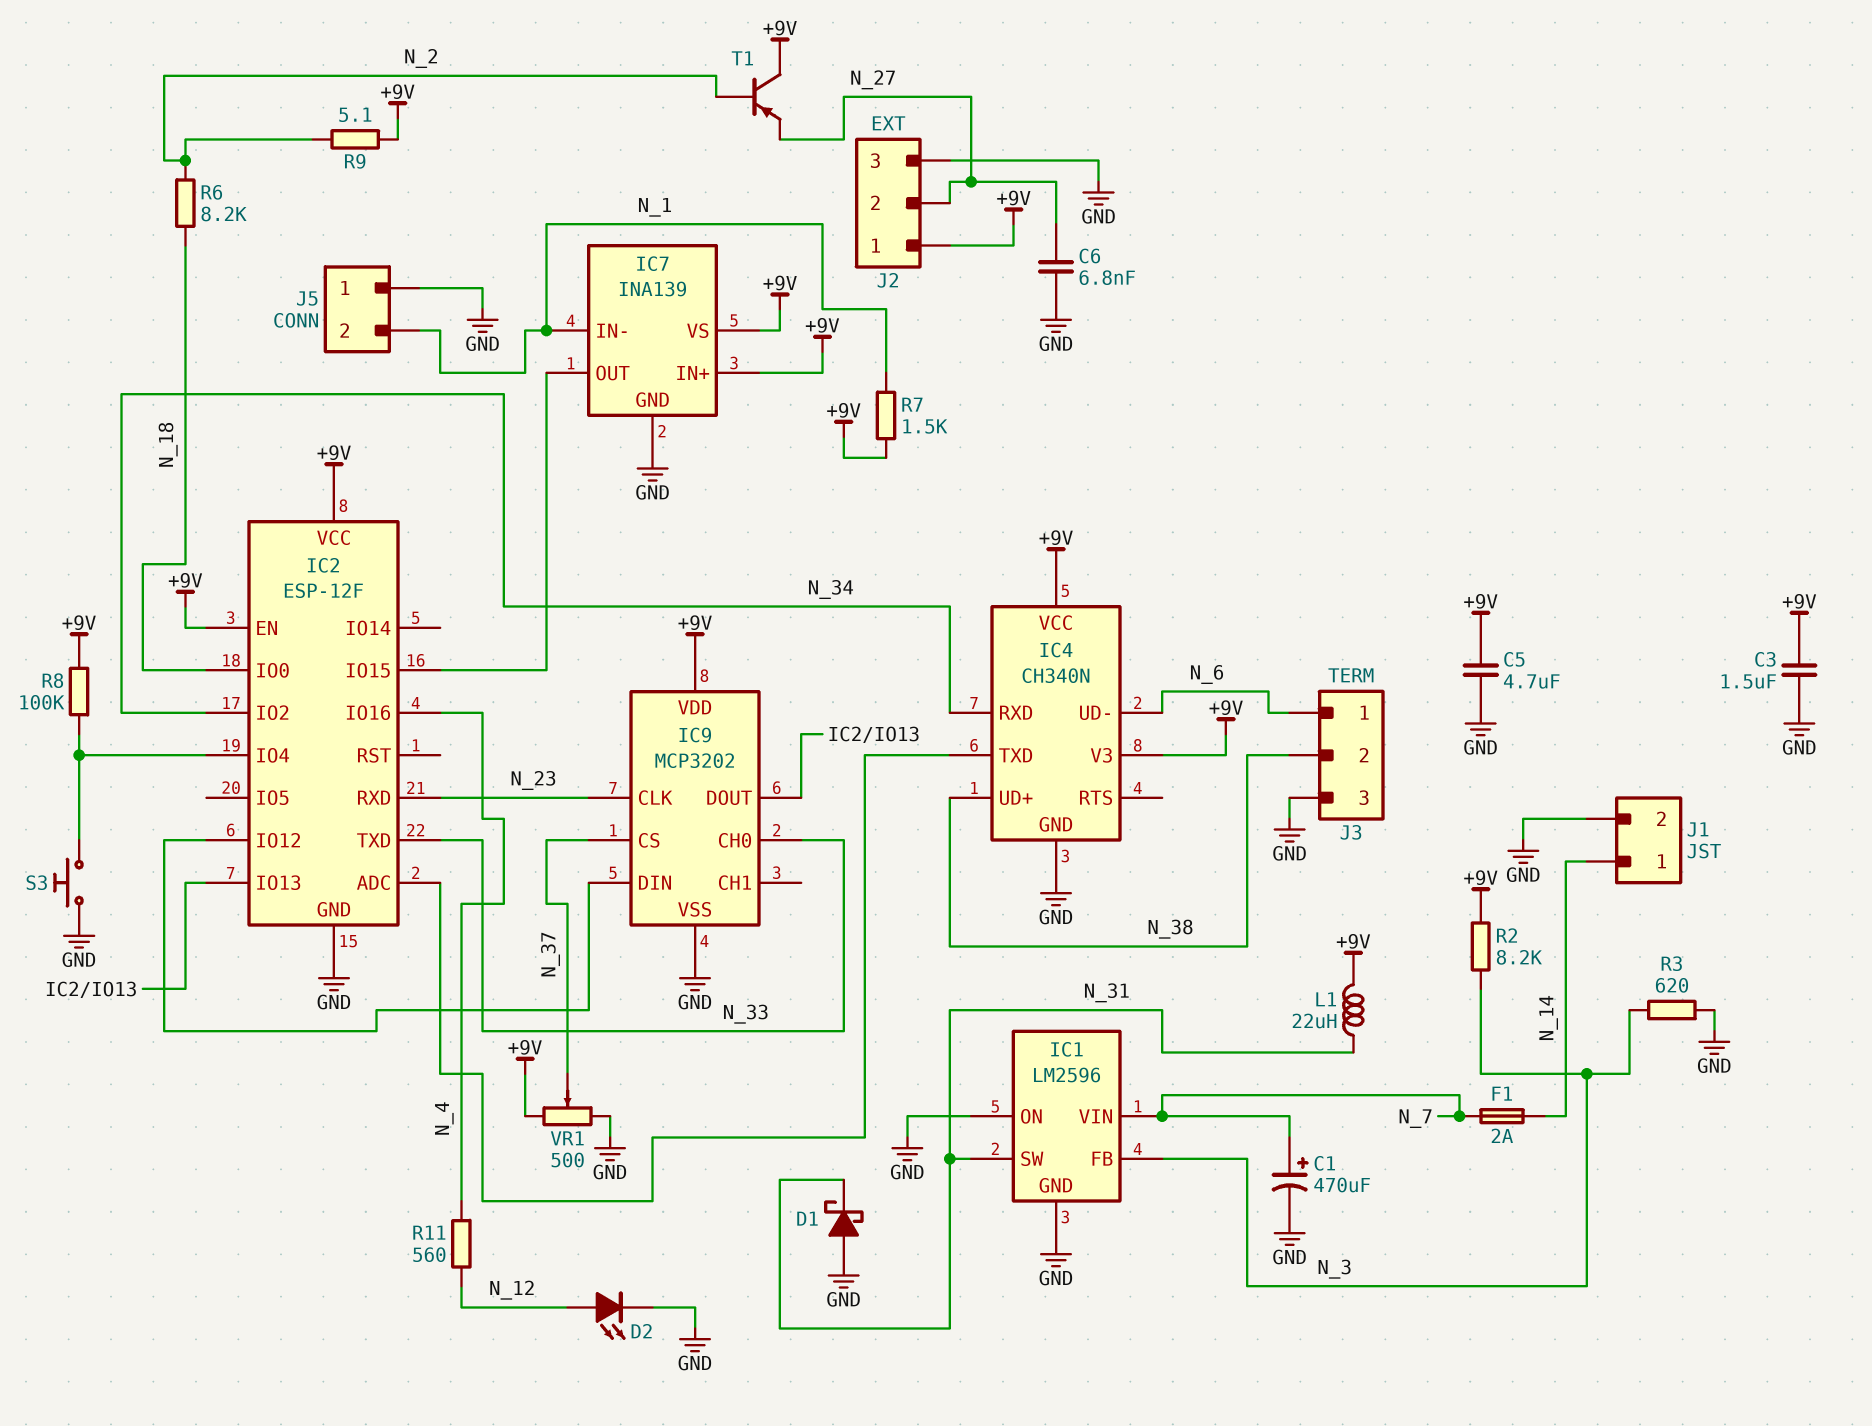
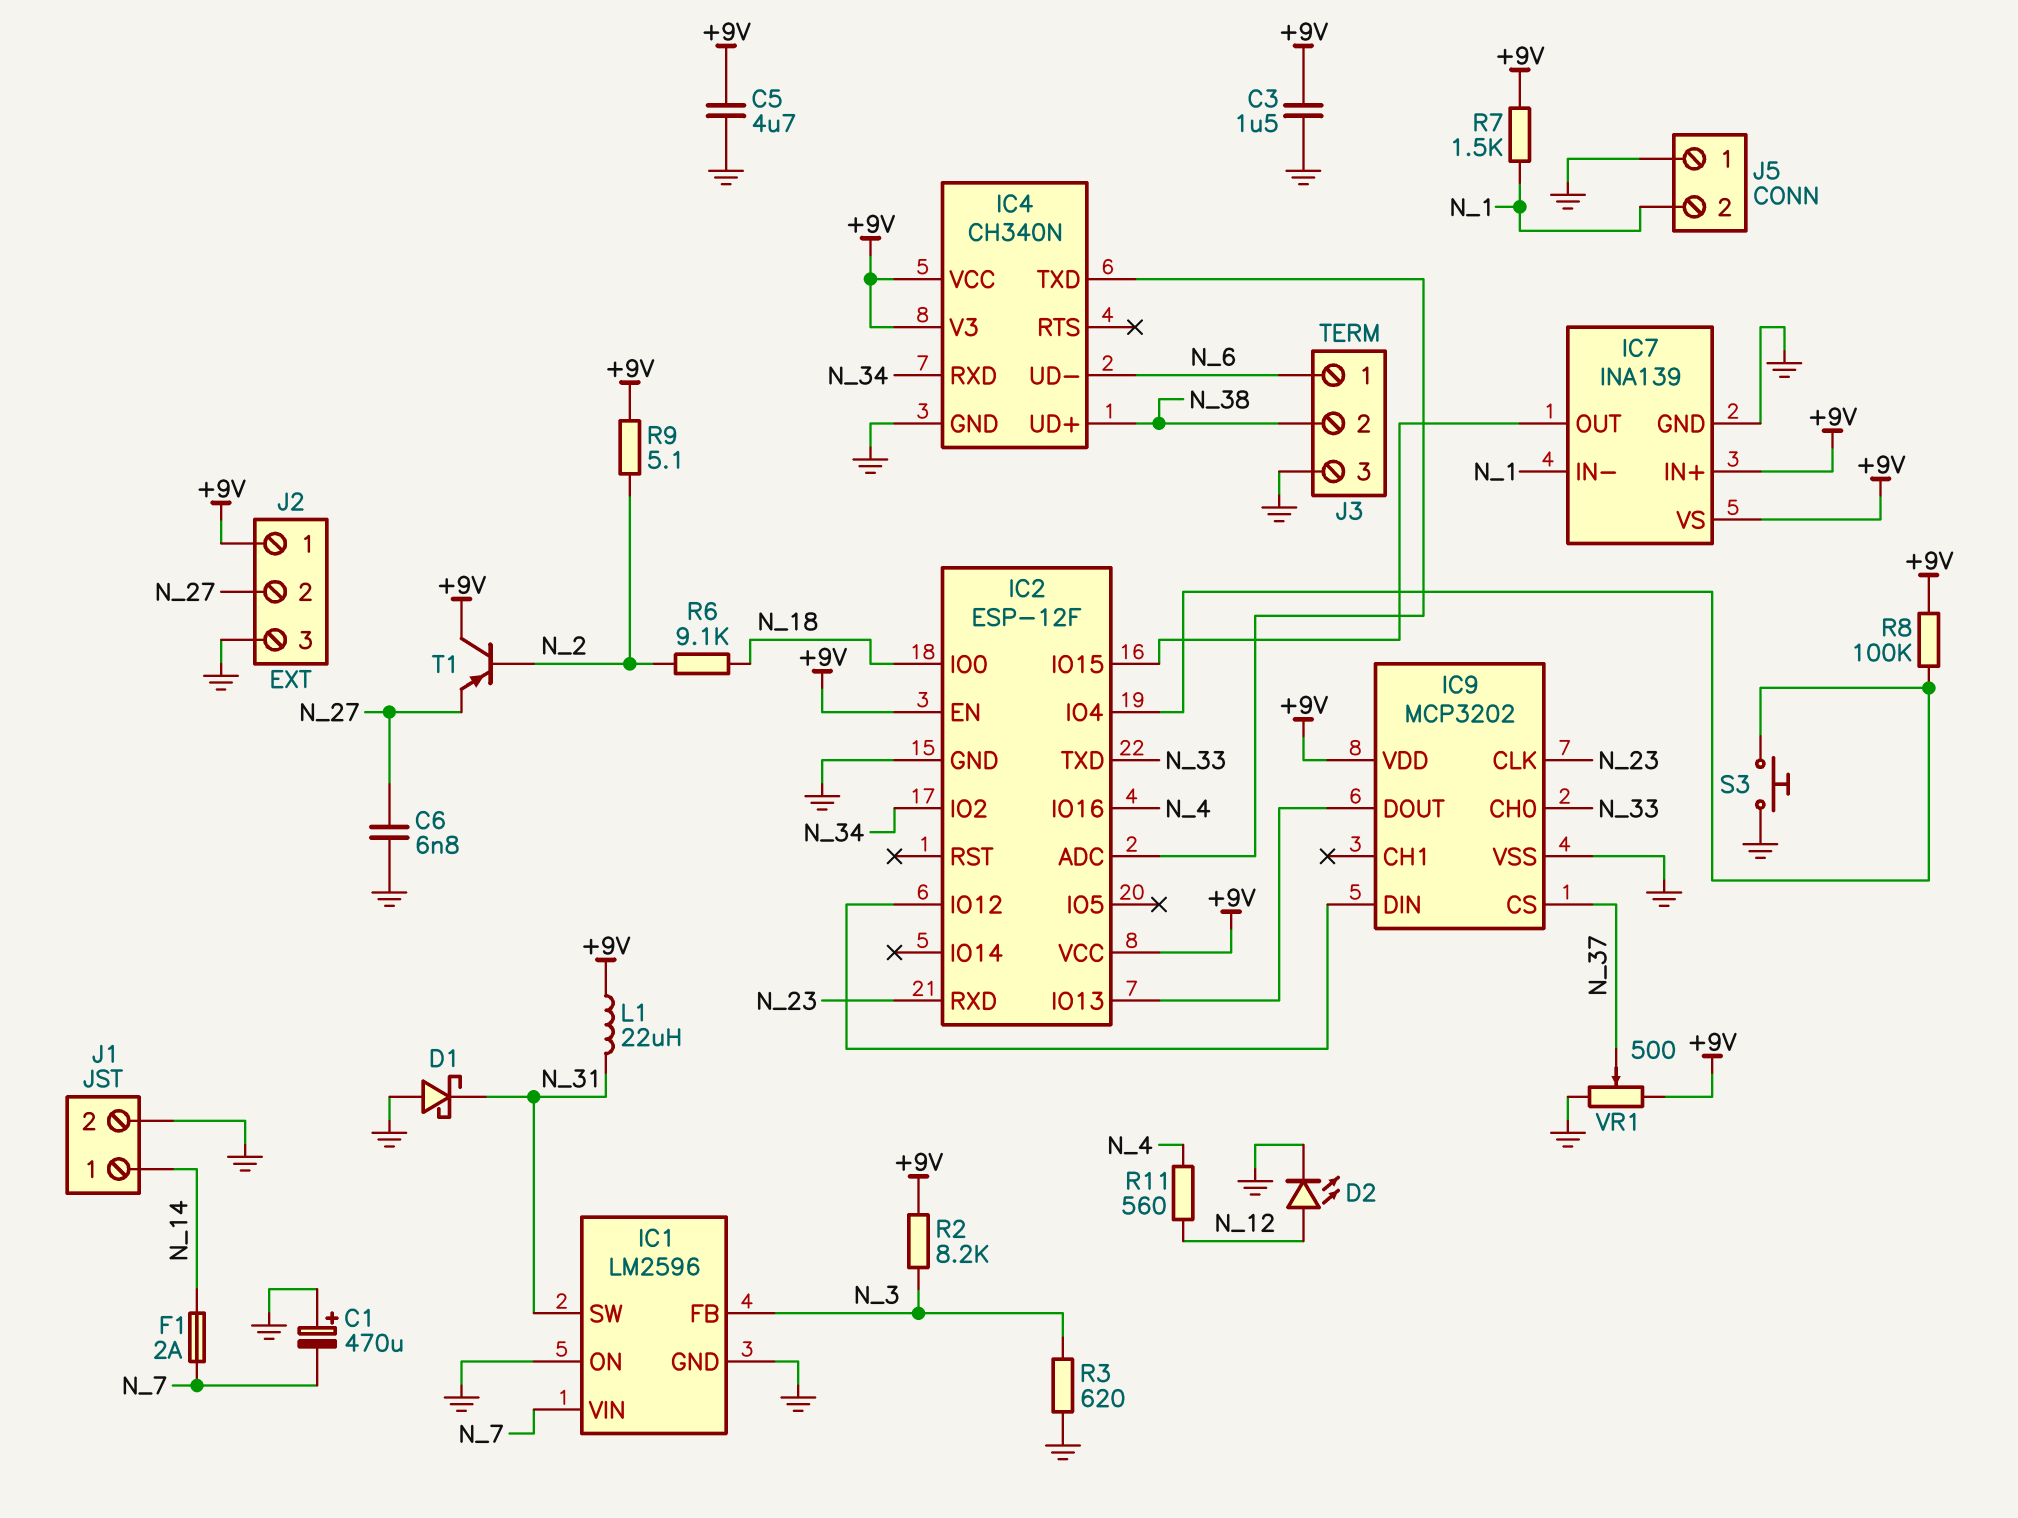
C1: 470uF (plus N_7, minus GND) -> 470uF (plus GND, minus N_7)
R6: 8.2k (N_2, N_18) -> 9.1k (N_2, N_18)

